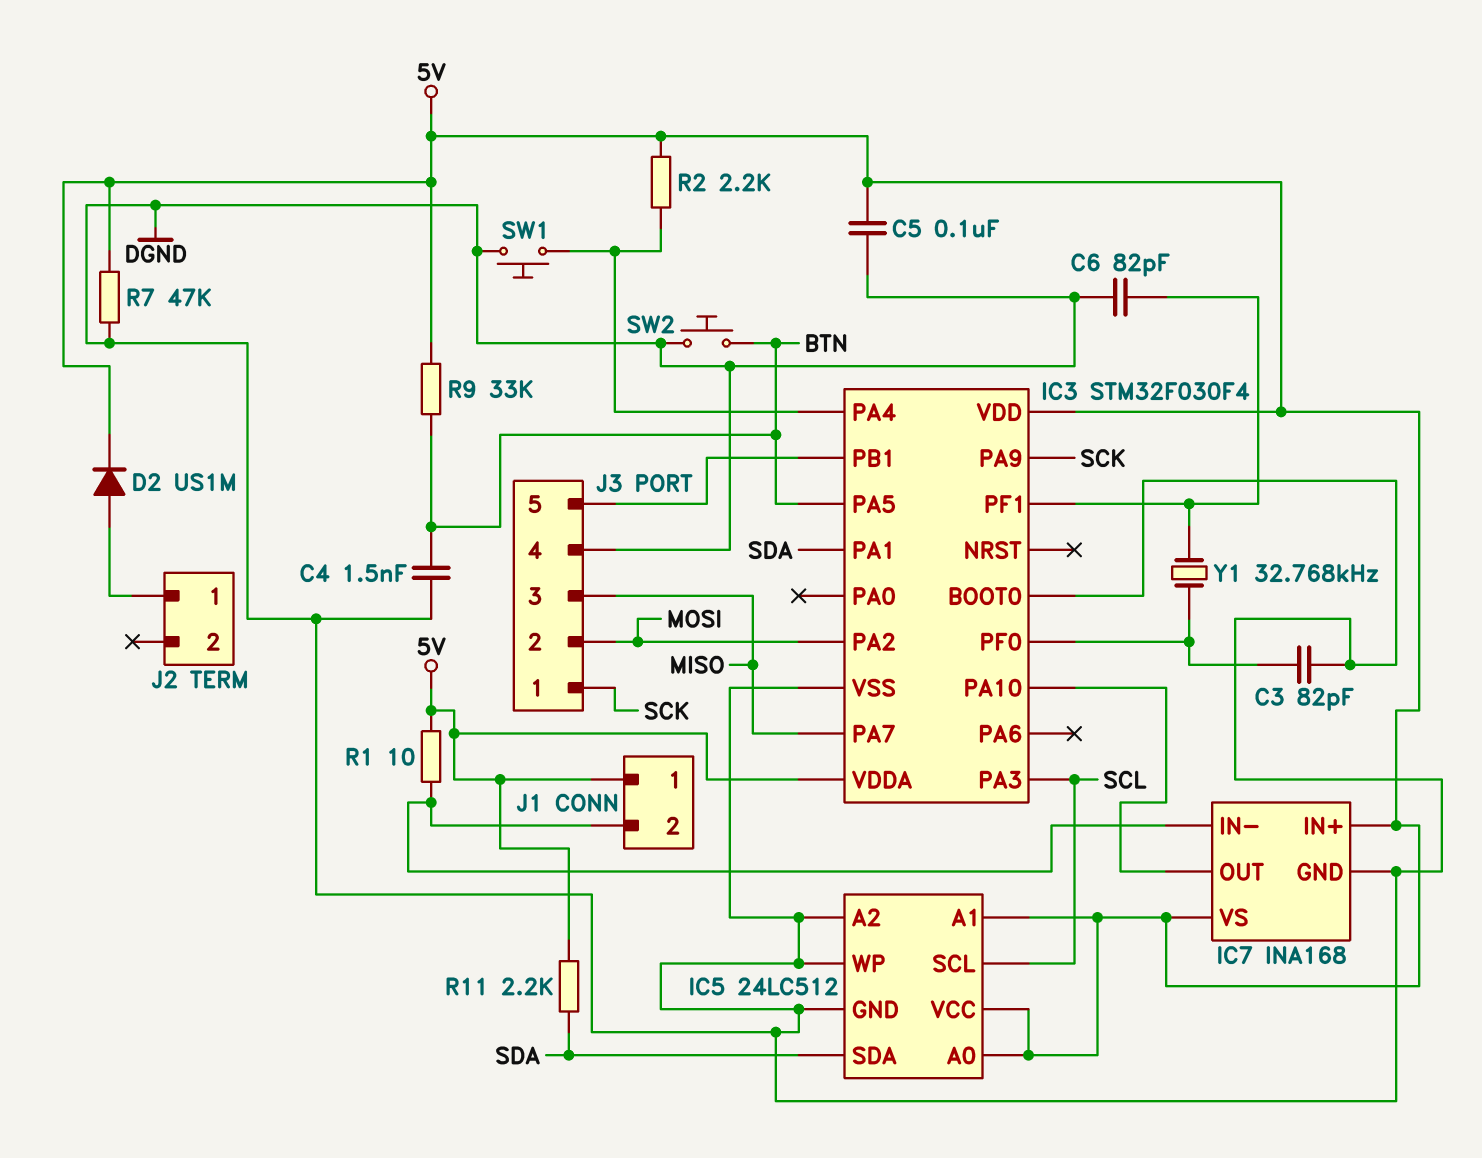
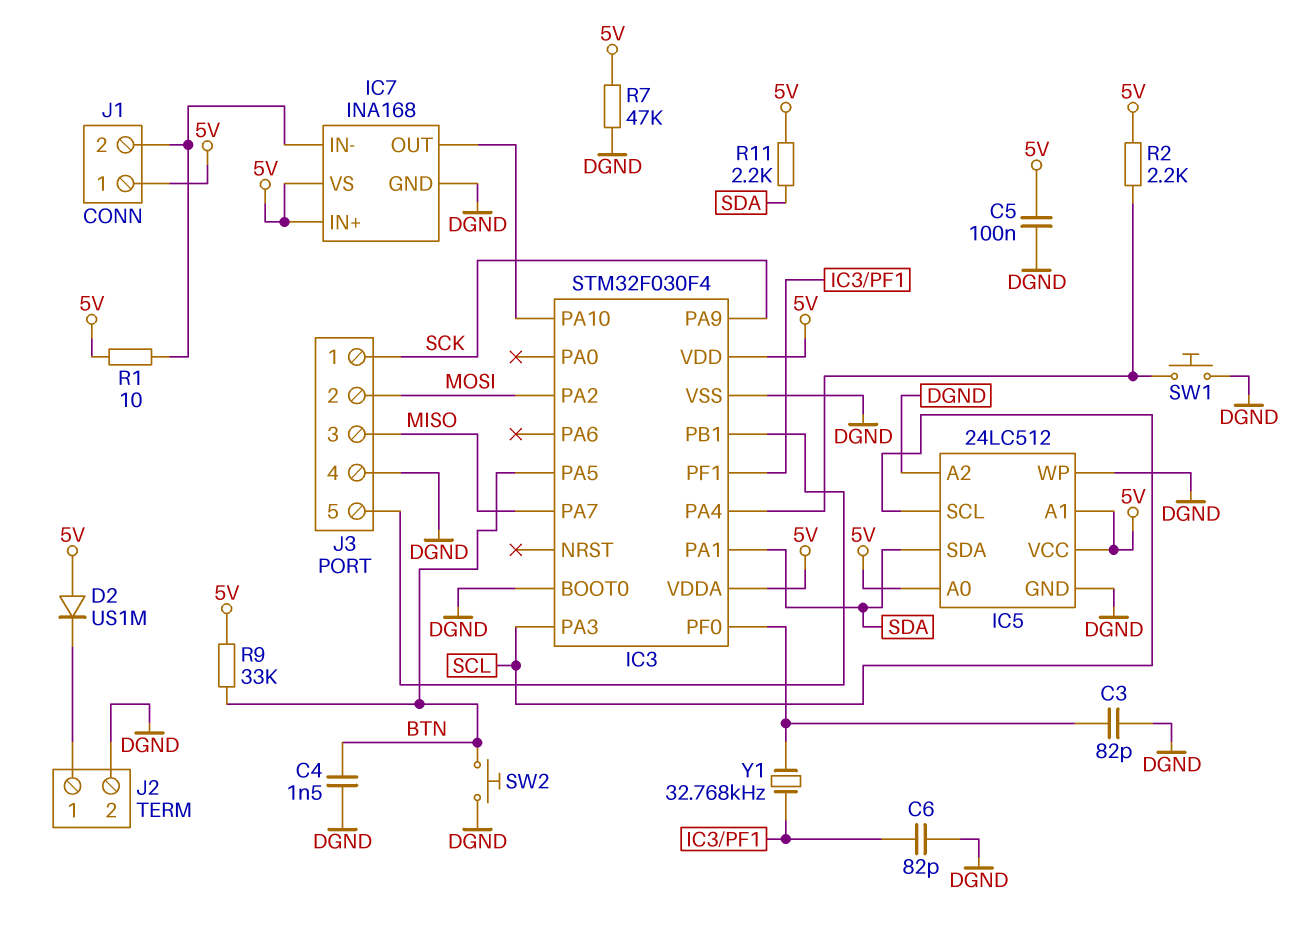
D2: diode US1M (A J2/1, K 5V) -> diode US1M (A 5V, K J2/1)
J2 pin 2: none -> DGND

